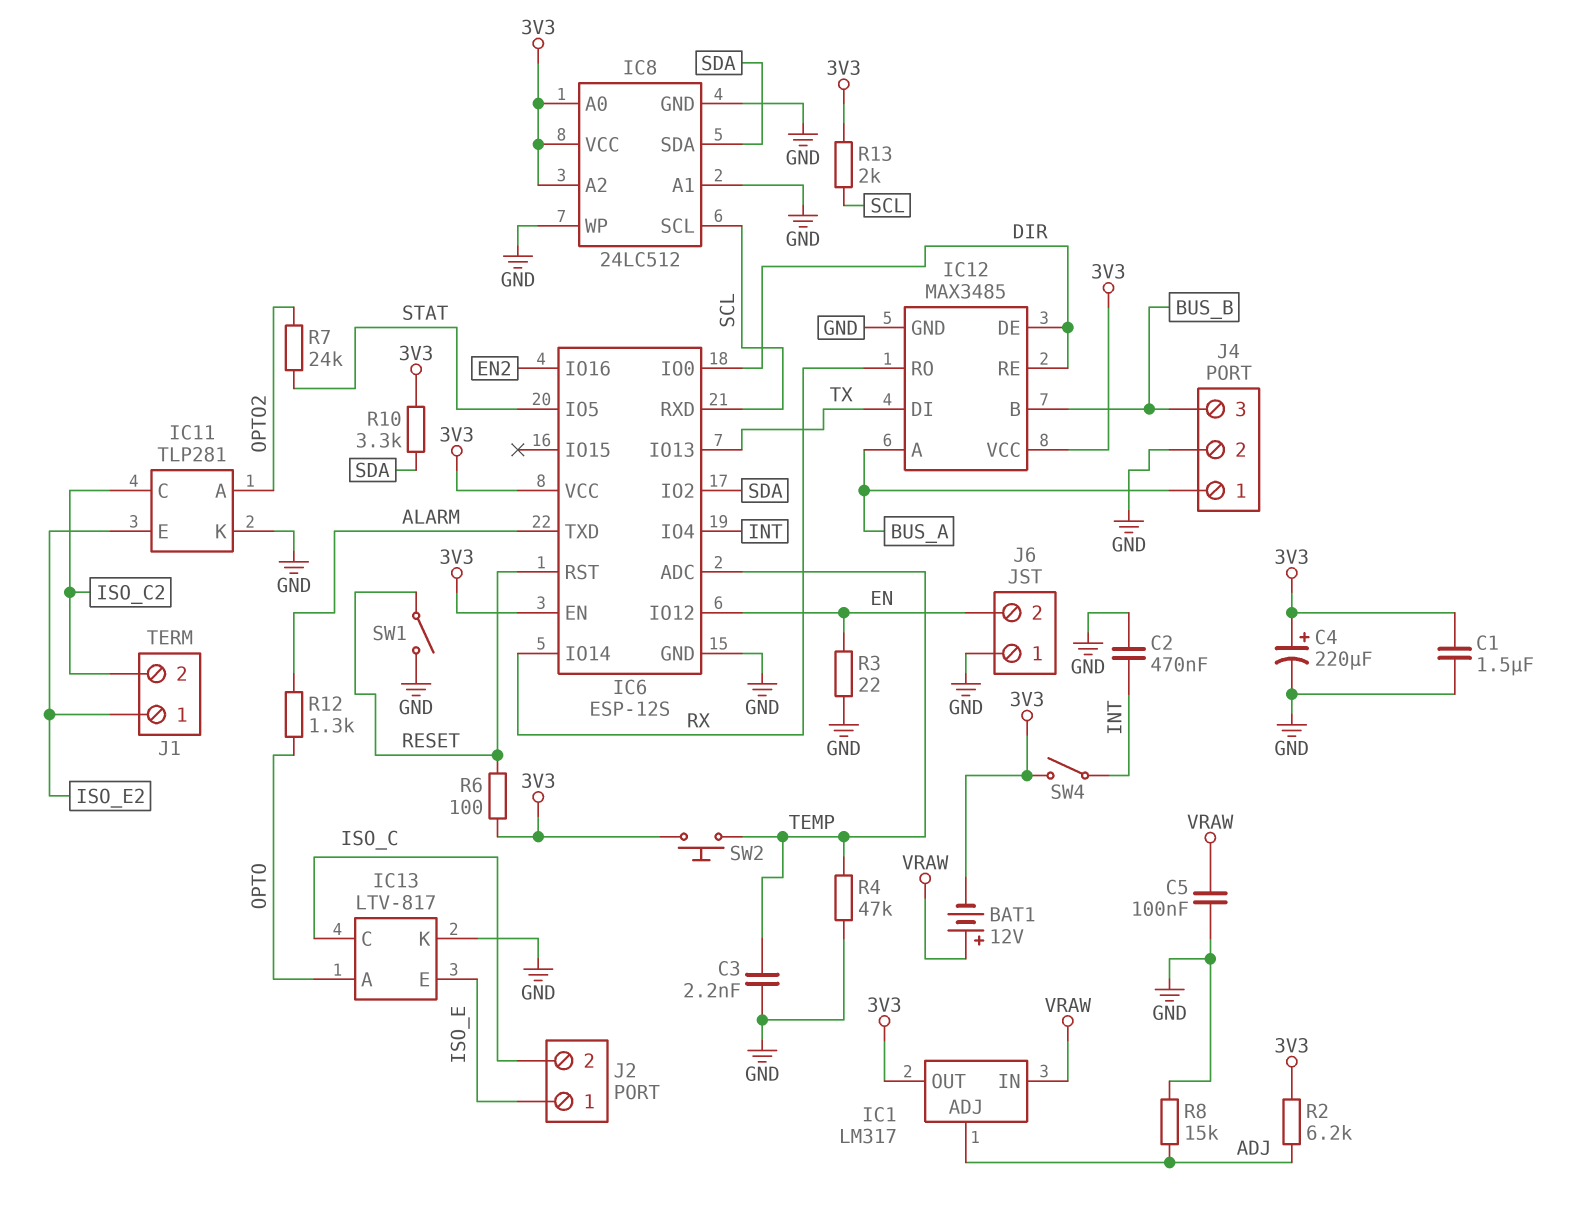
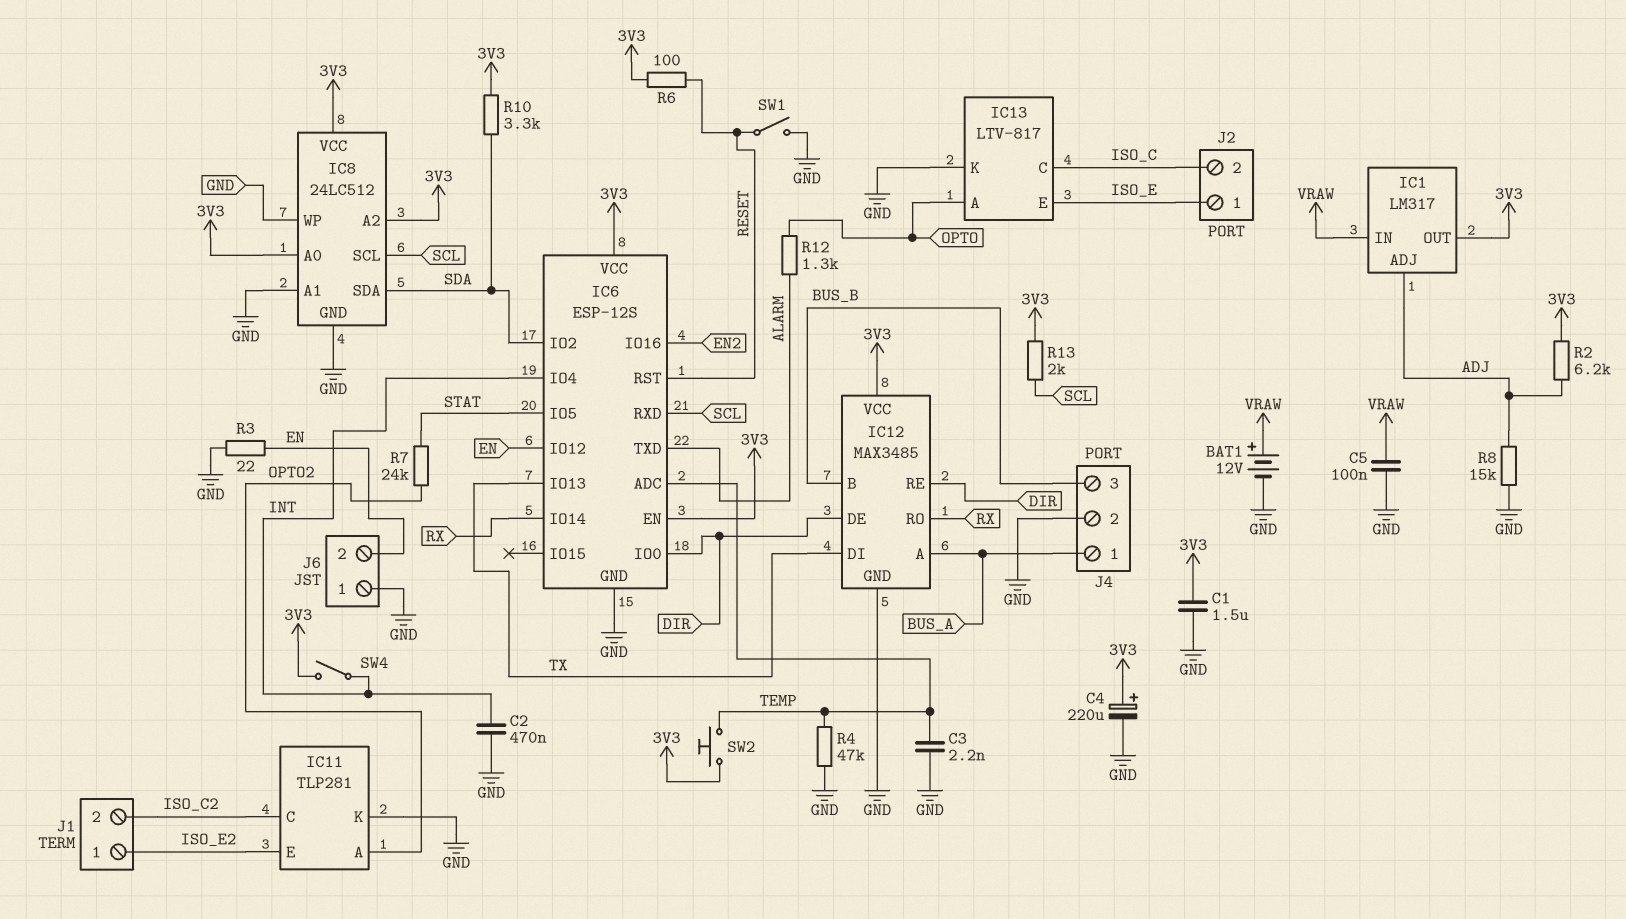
BAT1: 12V (plus VRAW, minus 3V3) -> 12V (plus VRAW, minus GND)

